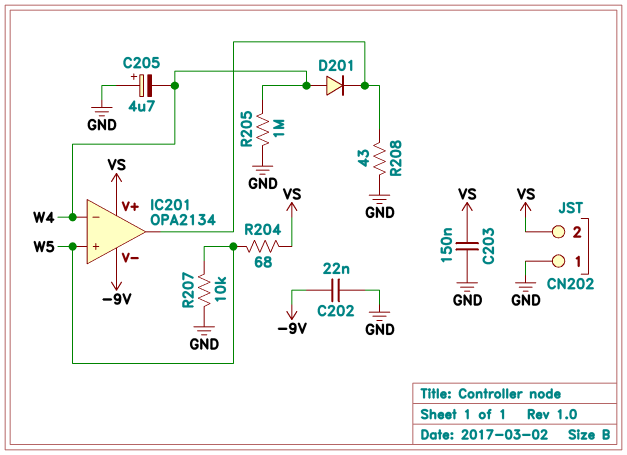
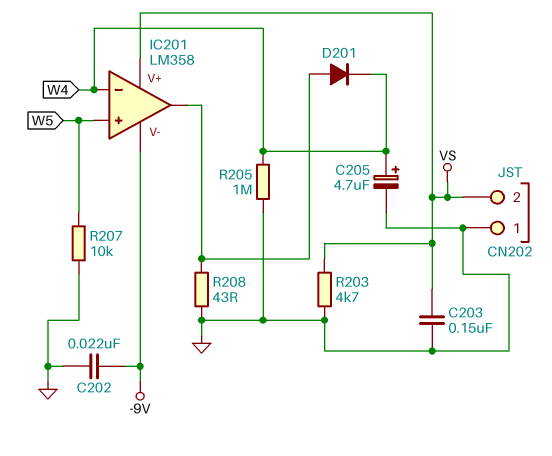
C205: 4.7uF (plus GND, minus W4) -> 4.7uF (plus W4, minus GND)
D201: diode (A W4, K IC201/out) -> diode (A IC201/out, K W4)
IC201: OPA2134 -> LM358
R203: none -> 4.7k (GND, VS)
R204: 68 (VS, W5) -> none

